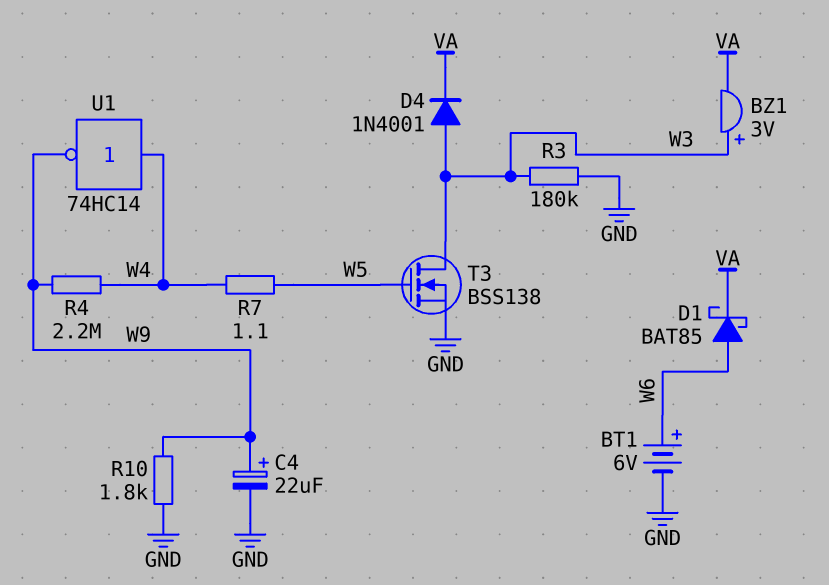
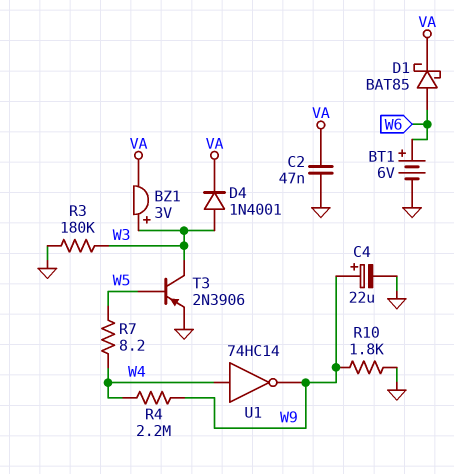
C2: none -> 47nF (GND, VA)
R7: 1.1 (W4, W5) -> 8.2 (W4, W5)
T3: NMOS BSS138 (G W5, D W3, S GND) -> PNP 2N3906 (B W5, C W3, E GND)

